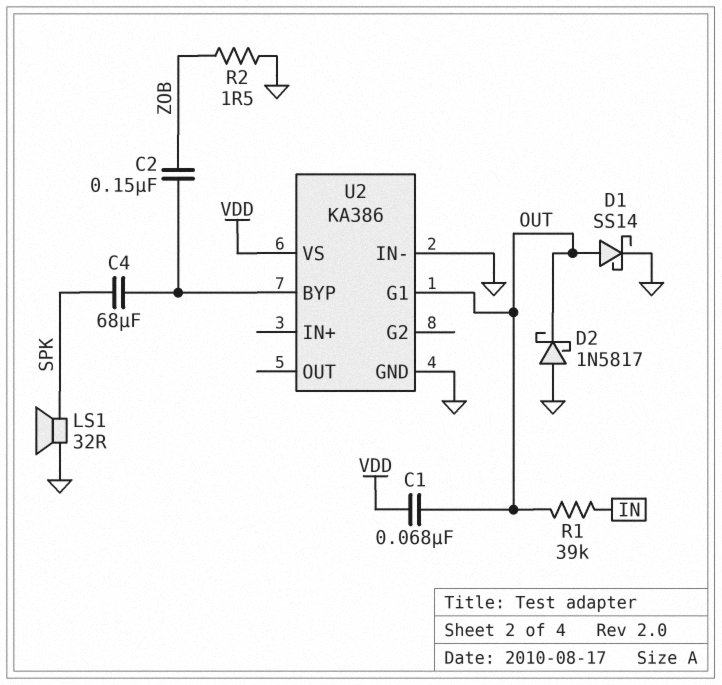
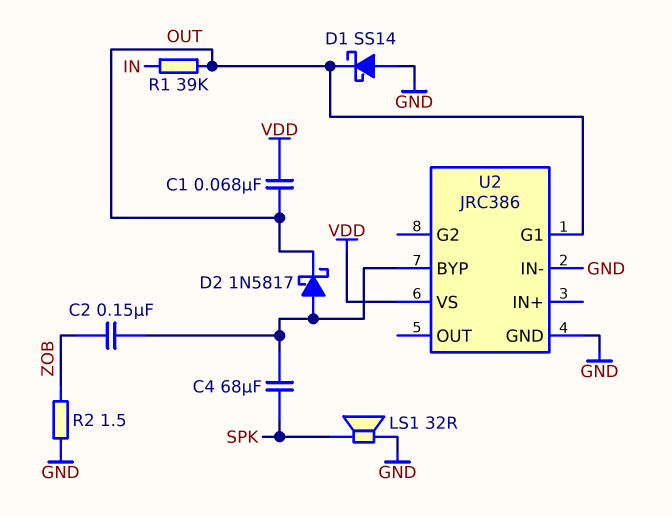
D1: schottky SS14 (A OUT, K GND) -> schottky SS14 (A GND, K OUT)
D2: schottky 1N5817 (A GND, K OUT) -> schottky 1N5817 (A U2/BYP, K OUT)
U2: KA386 -> JRC386

